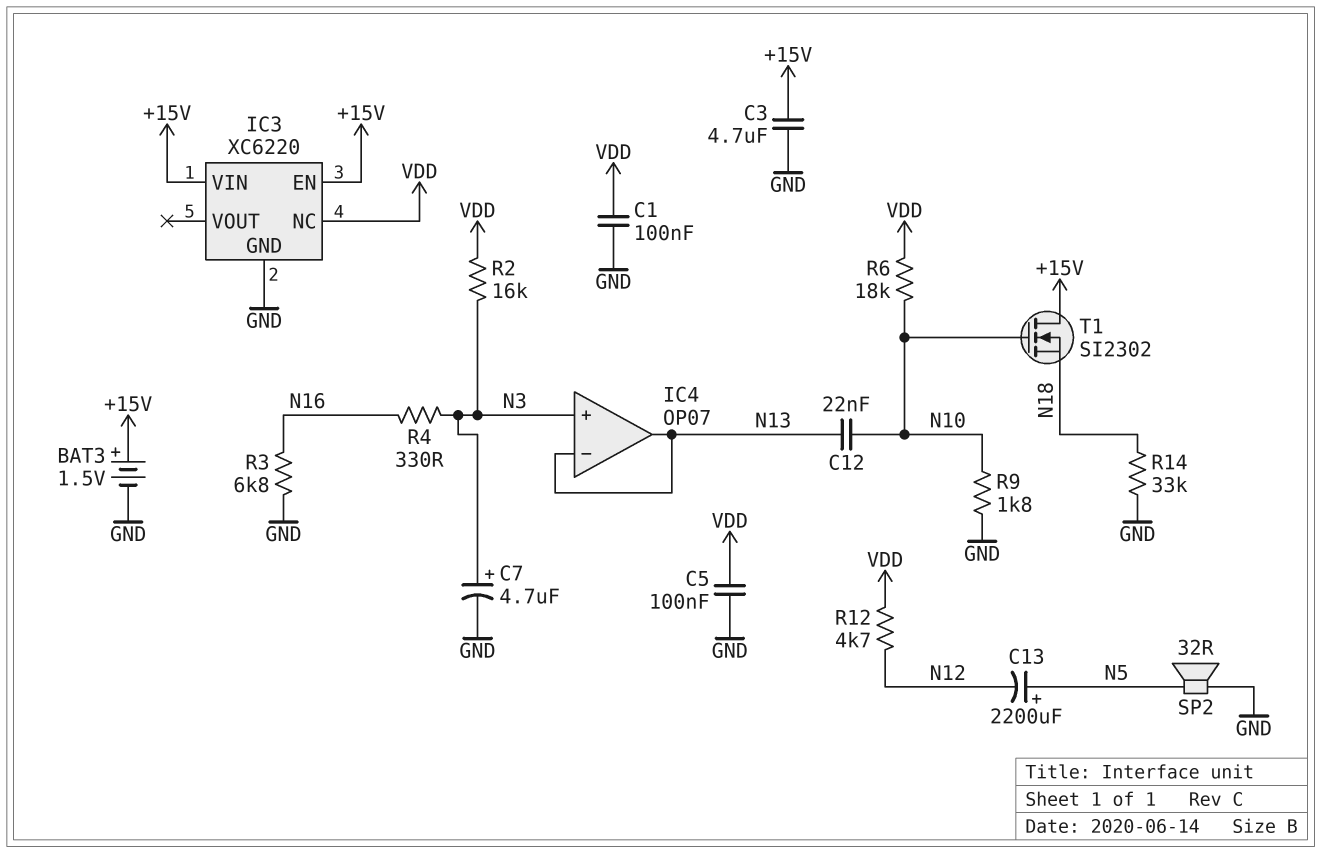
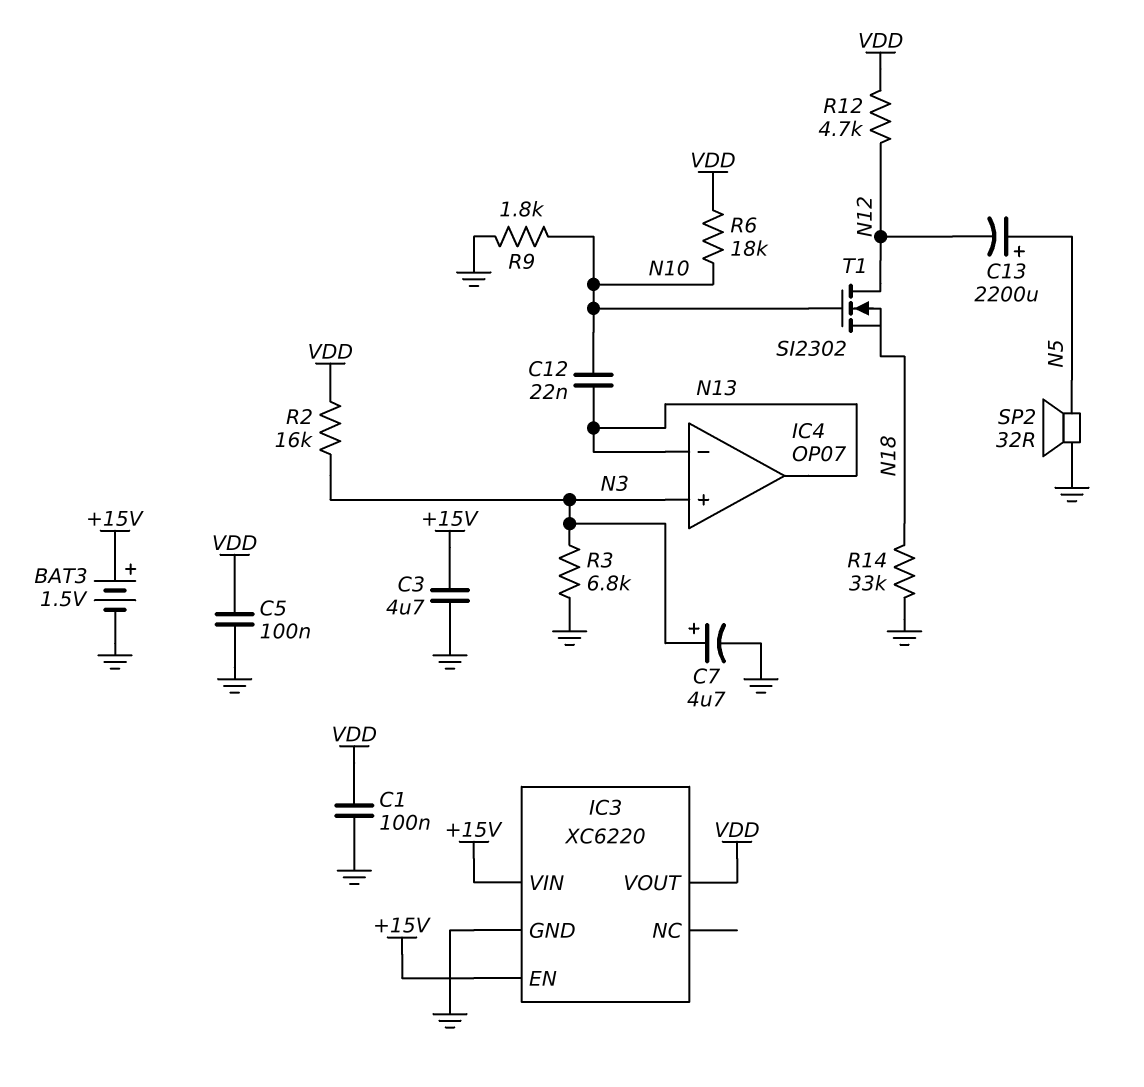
IC3 pin NC: VDD -> none
IC3 pin VOUT: none -> VDD
R3: 6.8k (GND, N16) -> 6.8k (GND, N3)
R4: 330 (N3, N16) -> none
T1: NMOS SI2302 (G N10, D +15V, S N18) -> NMOS SI2302 (G N10, D N12, S N18)

